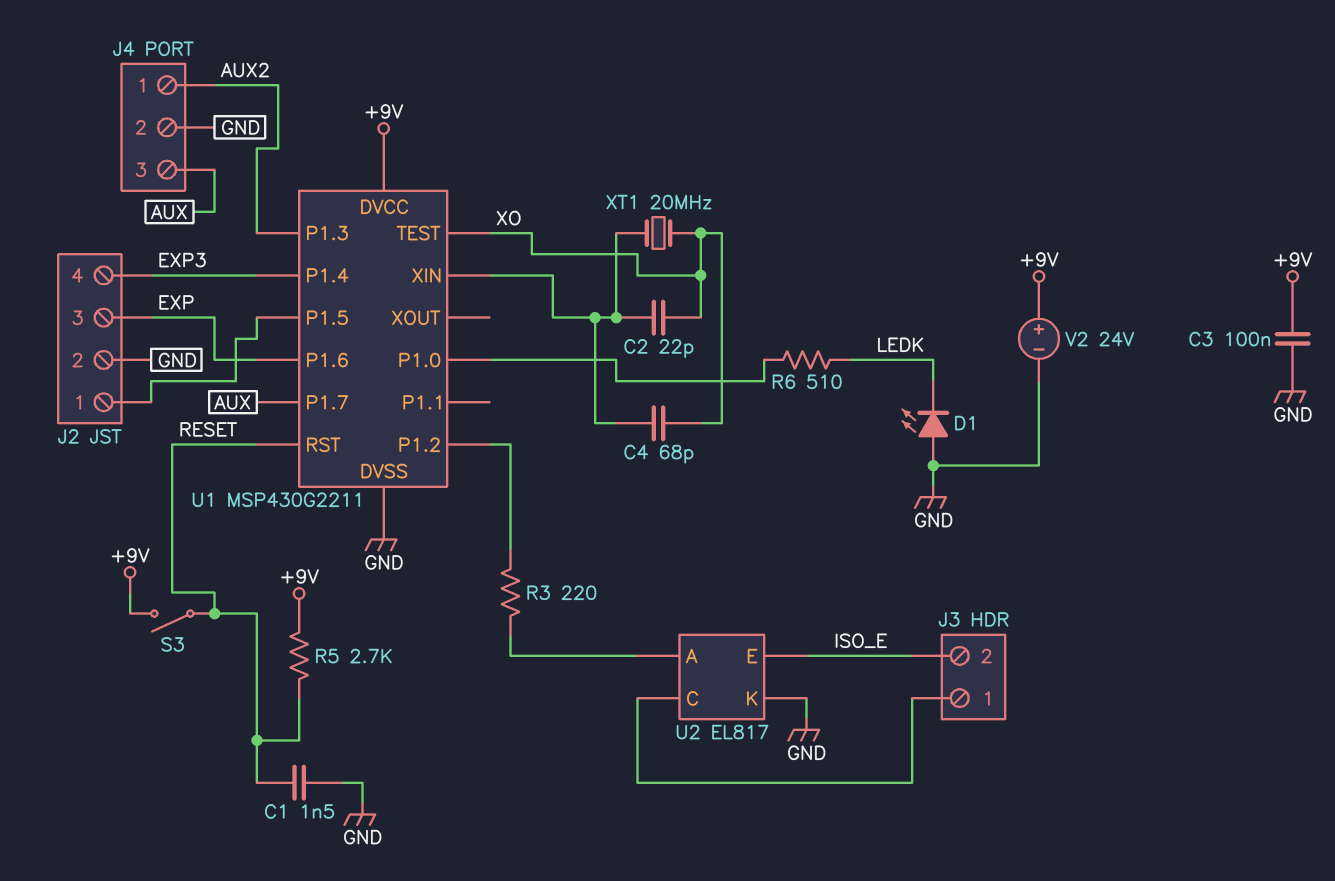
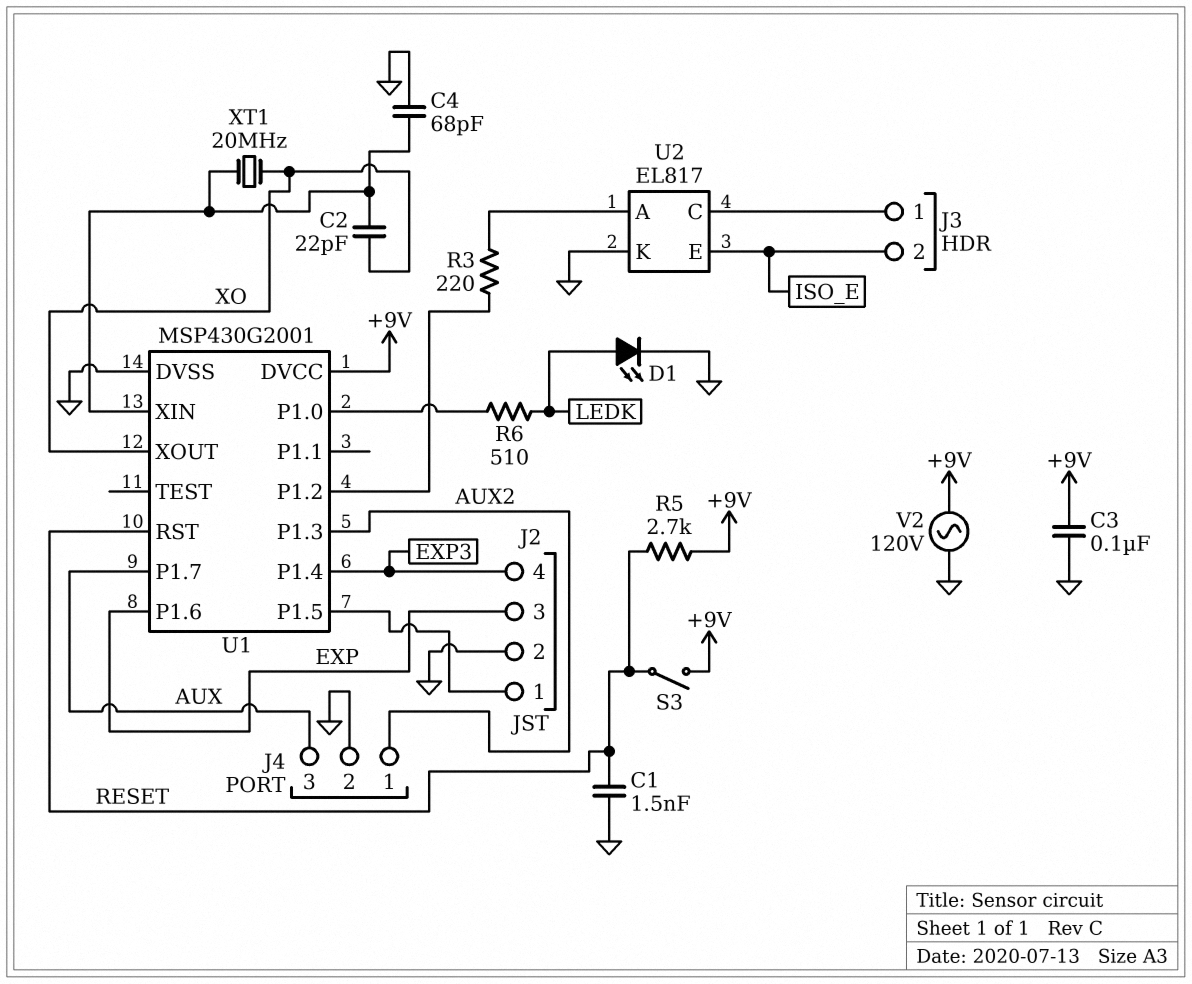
C4: 68pF (U1/XIN, XO) -> 68pF (GND, U1/XIN)
D1: LED (A GND, K LEDK) -> LED (A LEDK, K GND)
U1: MSP430G2211 -> MSP430G2001
U1 pin TEST: XO -> none
U1 pin XOUT: none -> XO
V2: 24V (plus +9V, minus GND) -> AC 120V (+9V, GND)

